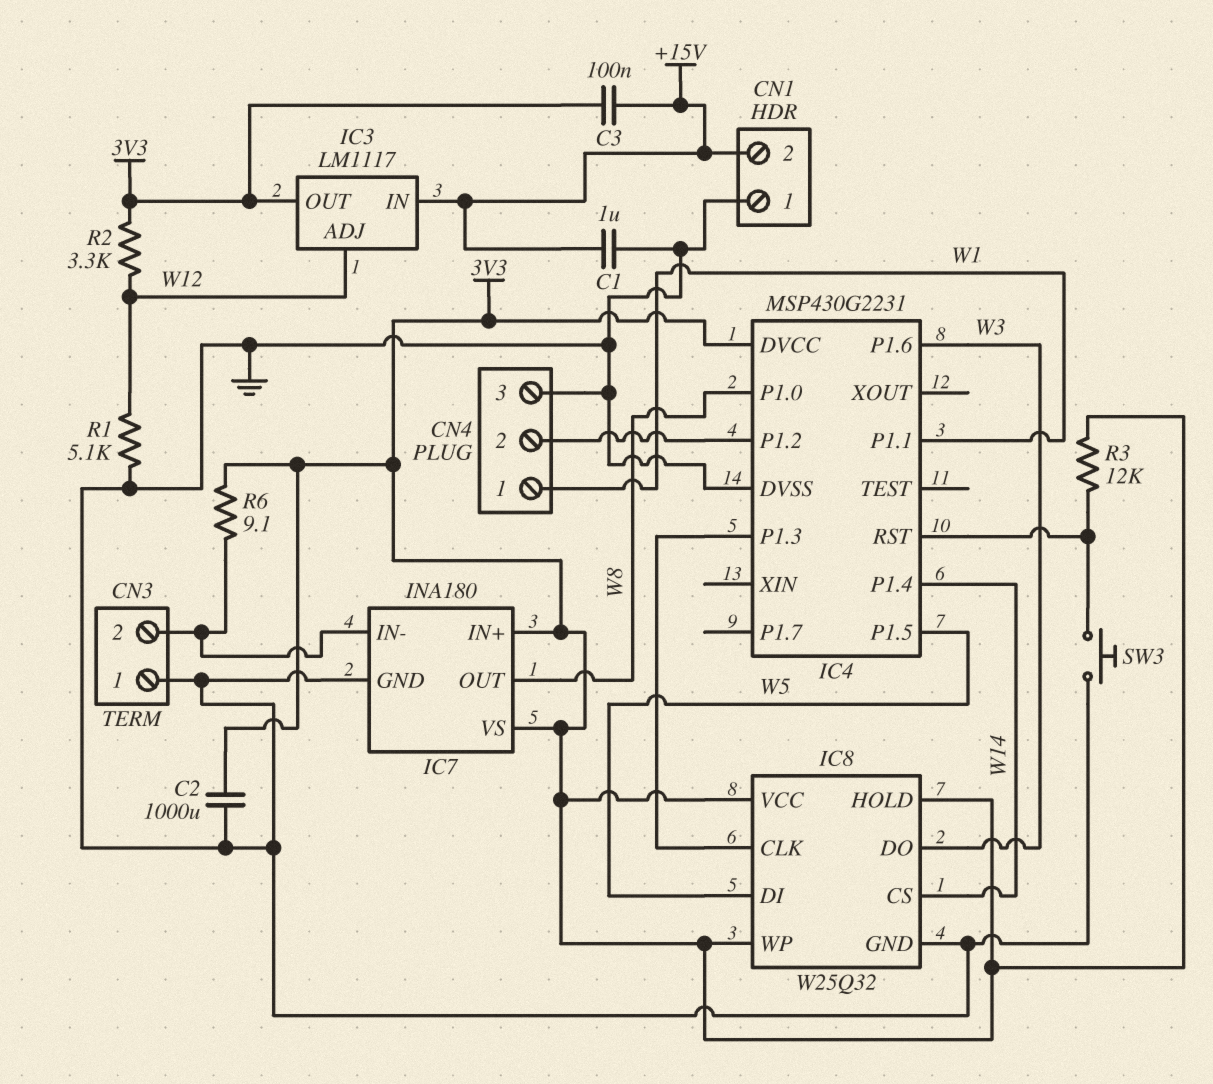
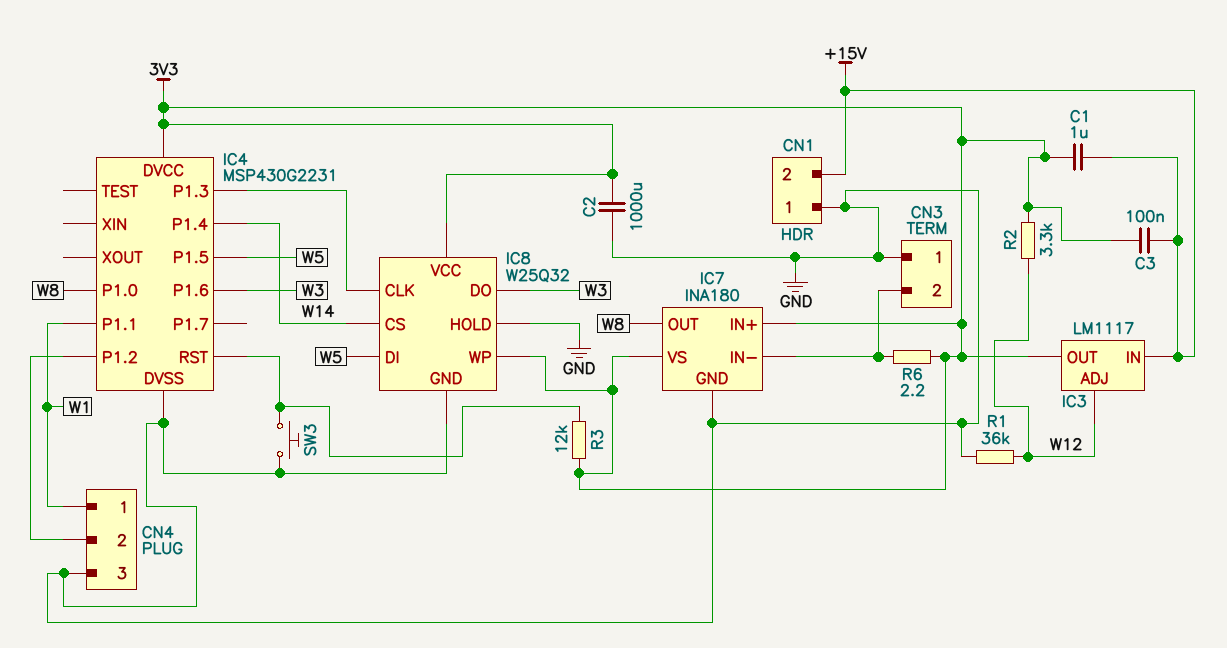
C1: 1uF (+15V, GND) -> 1uF (+15V, 3V3)
IC8 pin HOLD: 3V3 -> GND
R1: 5.1k (GND, W12) -> 36k (GND, W12)
R6: 9.1 (3V3, CN3/2) -> 2.2 (3V3, CN3/2)

